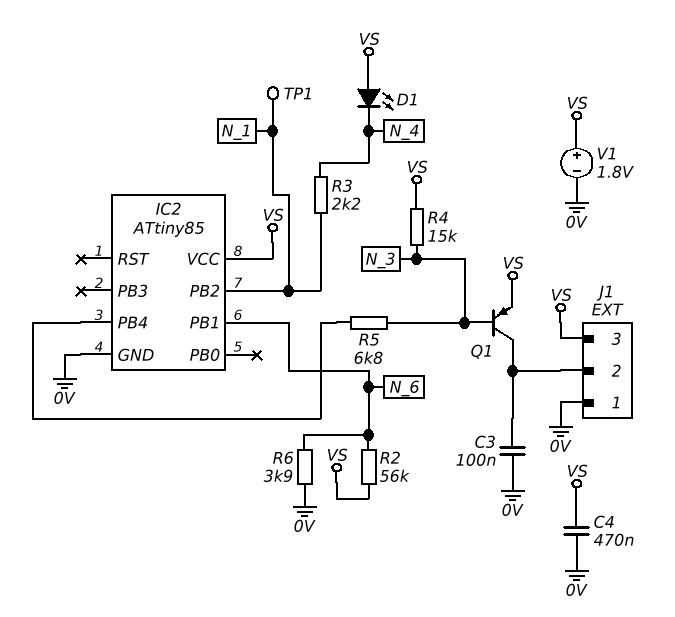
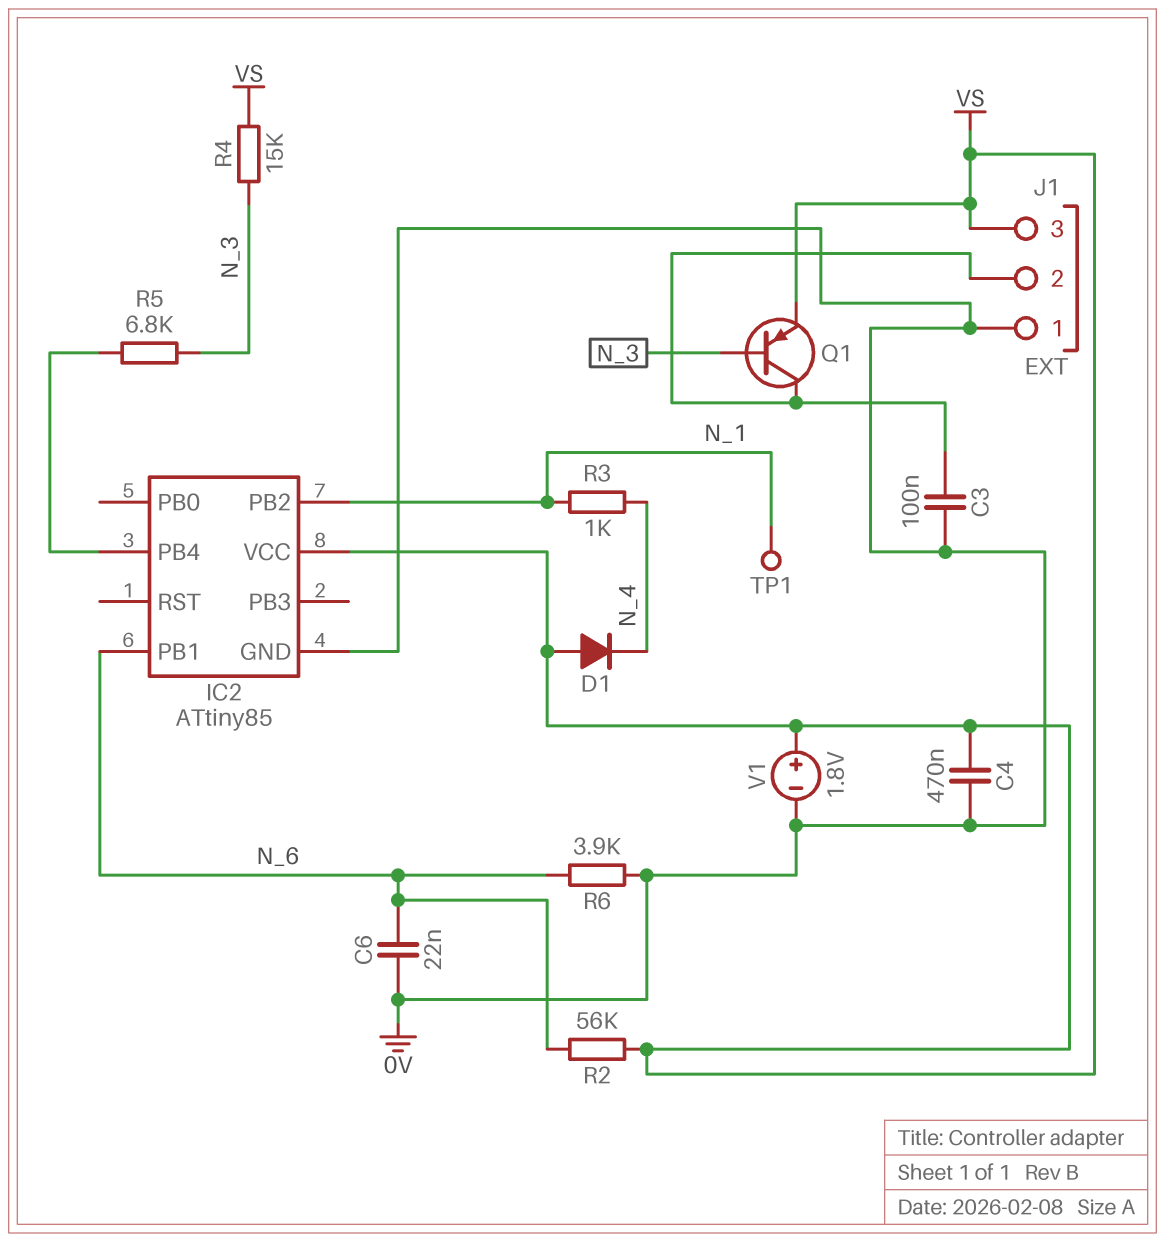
C6: none -> 22nF (0V, N_6)
D1: LED (A VS, K N_4) -> diode (A VS, K N_4)
R3: 2.2k (N_1, N_4) -> 1k (N_1, N_4)

